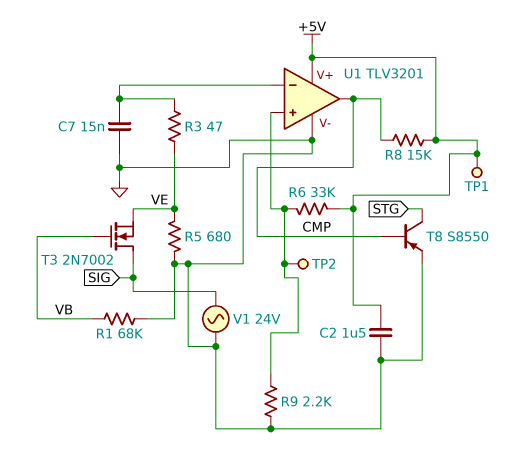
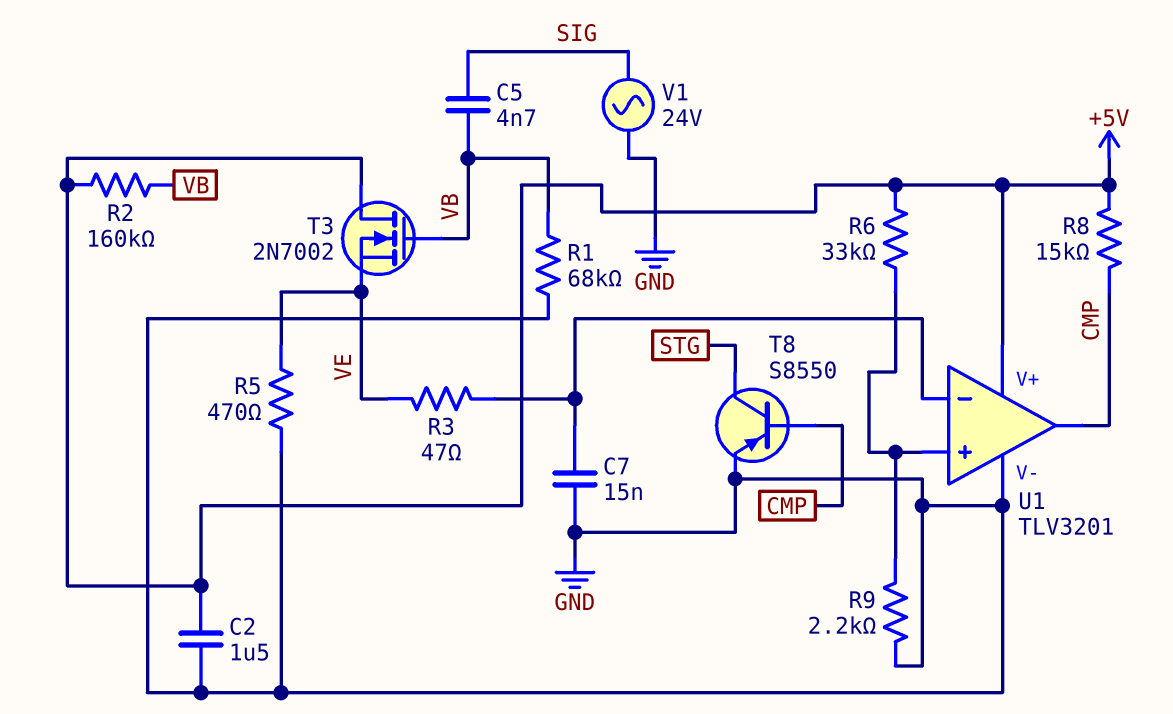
C5: none -> 4.7nF (SIG, VB)
R2: none -> 160k (+5V, VB)
R5: 680 (GND, VE) -> 470 (GND, VE)
T3: NMOS 2N7002 (G VB, D SIG, S VE) -> NMOS 2N7002 (G VB, D +5V, S VE)
TP1: test point (+5V) -> none
TP2: test point (U1/in+) -> none

